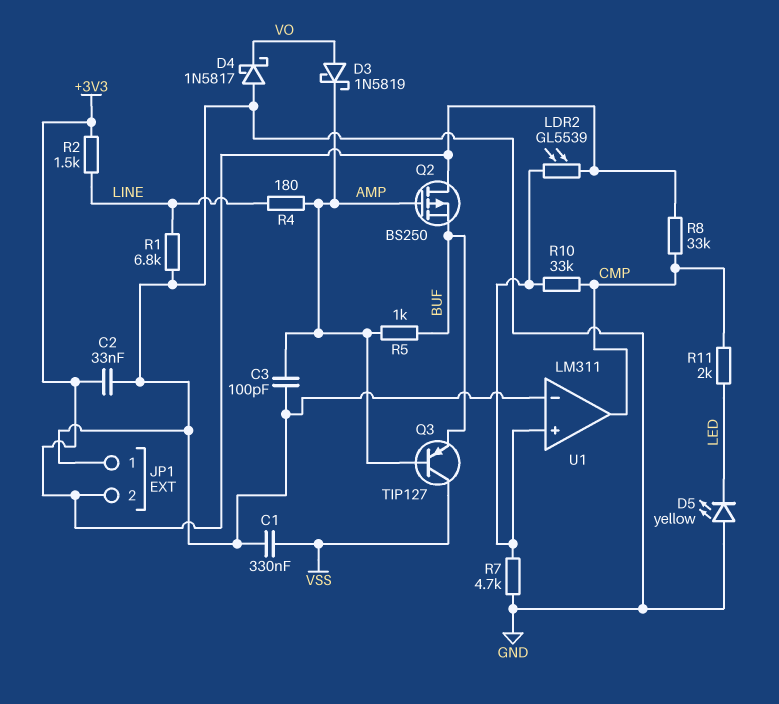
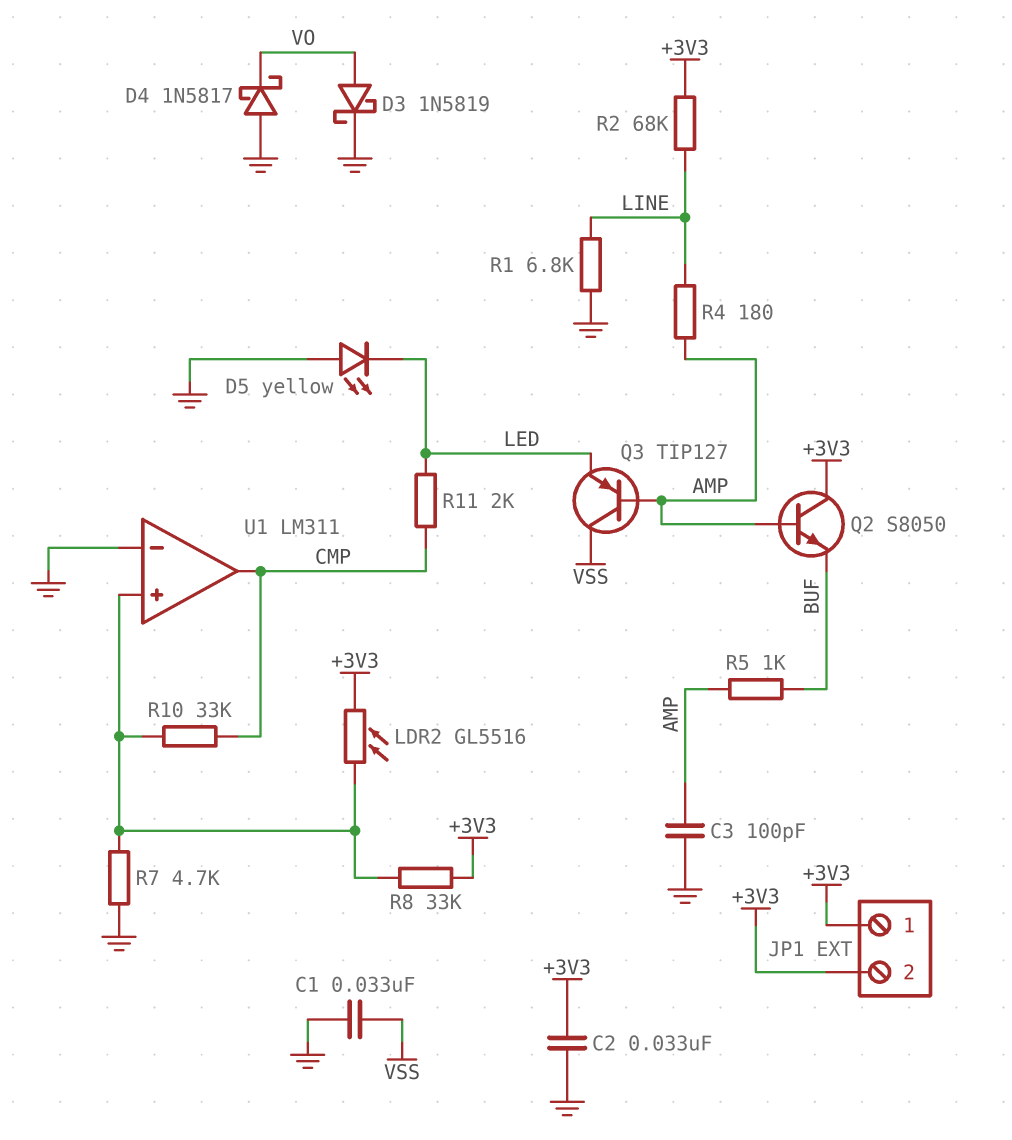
C1: 330nF (GND, VSS) -> 33nF (GND, VSS)
D3: schottky 1N5819 (A VO, K AMP) -> schottky 1N5819 (A VO, K GND)
JP1 pin 1: GND -> +3V3
LDR2: GL5539 (+3V3, U1/in+) -> GL5516 (+3V3, U1/in+)
Q2: PMOS BS250 (G AMP, D +3V3, S BUF) -> NPN S8050 (B AMP, C +3V3, E BUF)
Q3: PNP TIP127 (B AMP, C VSS, E BUF) -> PNP TIP127 (B AMP, C VSS, E LED)
R2: 1.5k (+3V3, LINE) -> 68k (+3V3, LINE)
R8: 33k (+3V3, CMP) -> 33k (+3V3, U1/in+)

